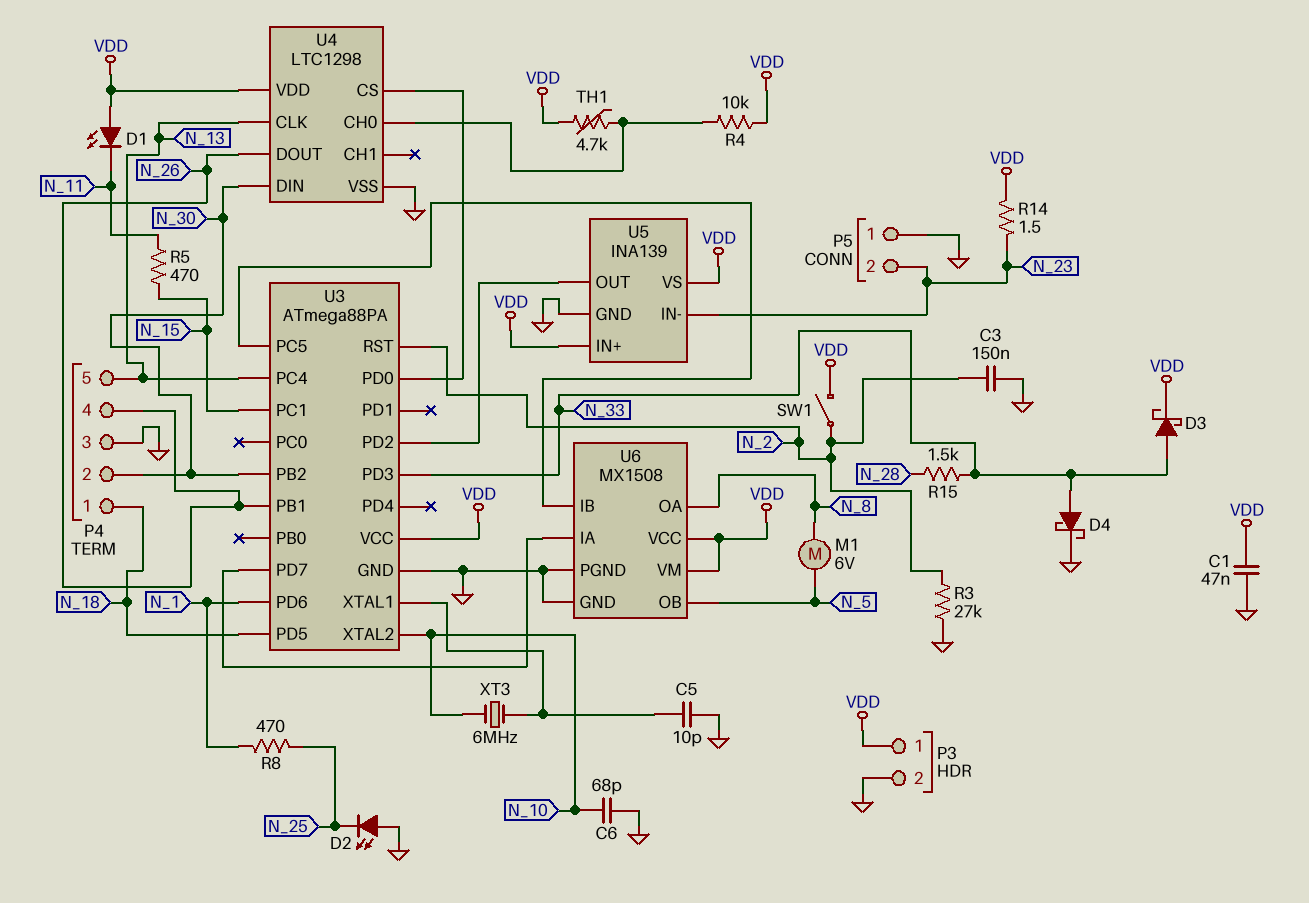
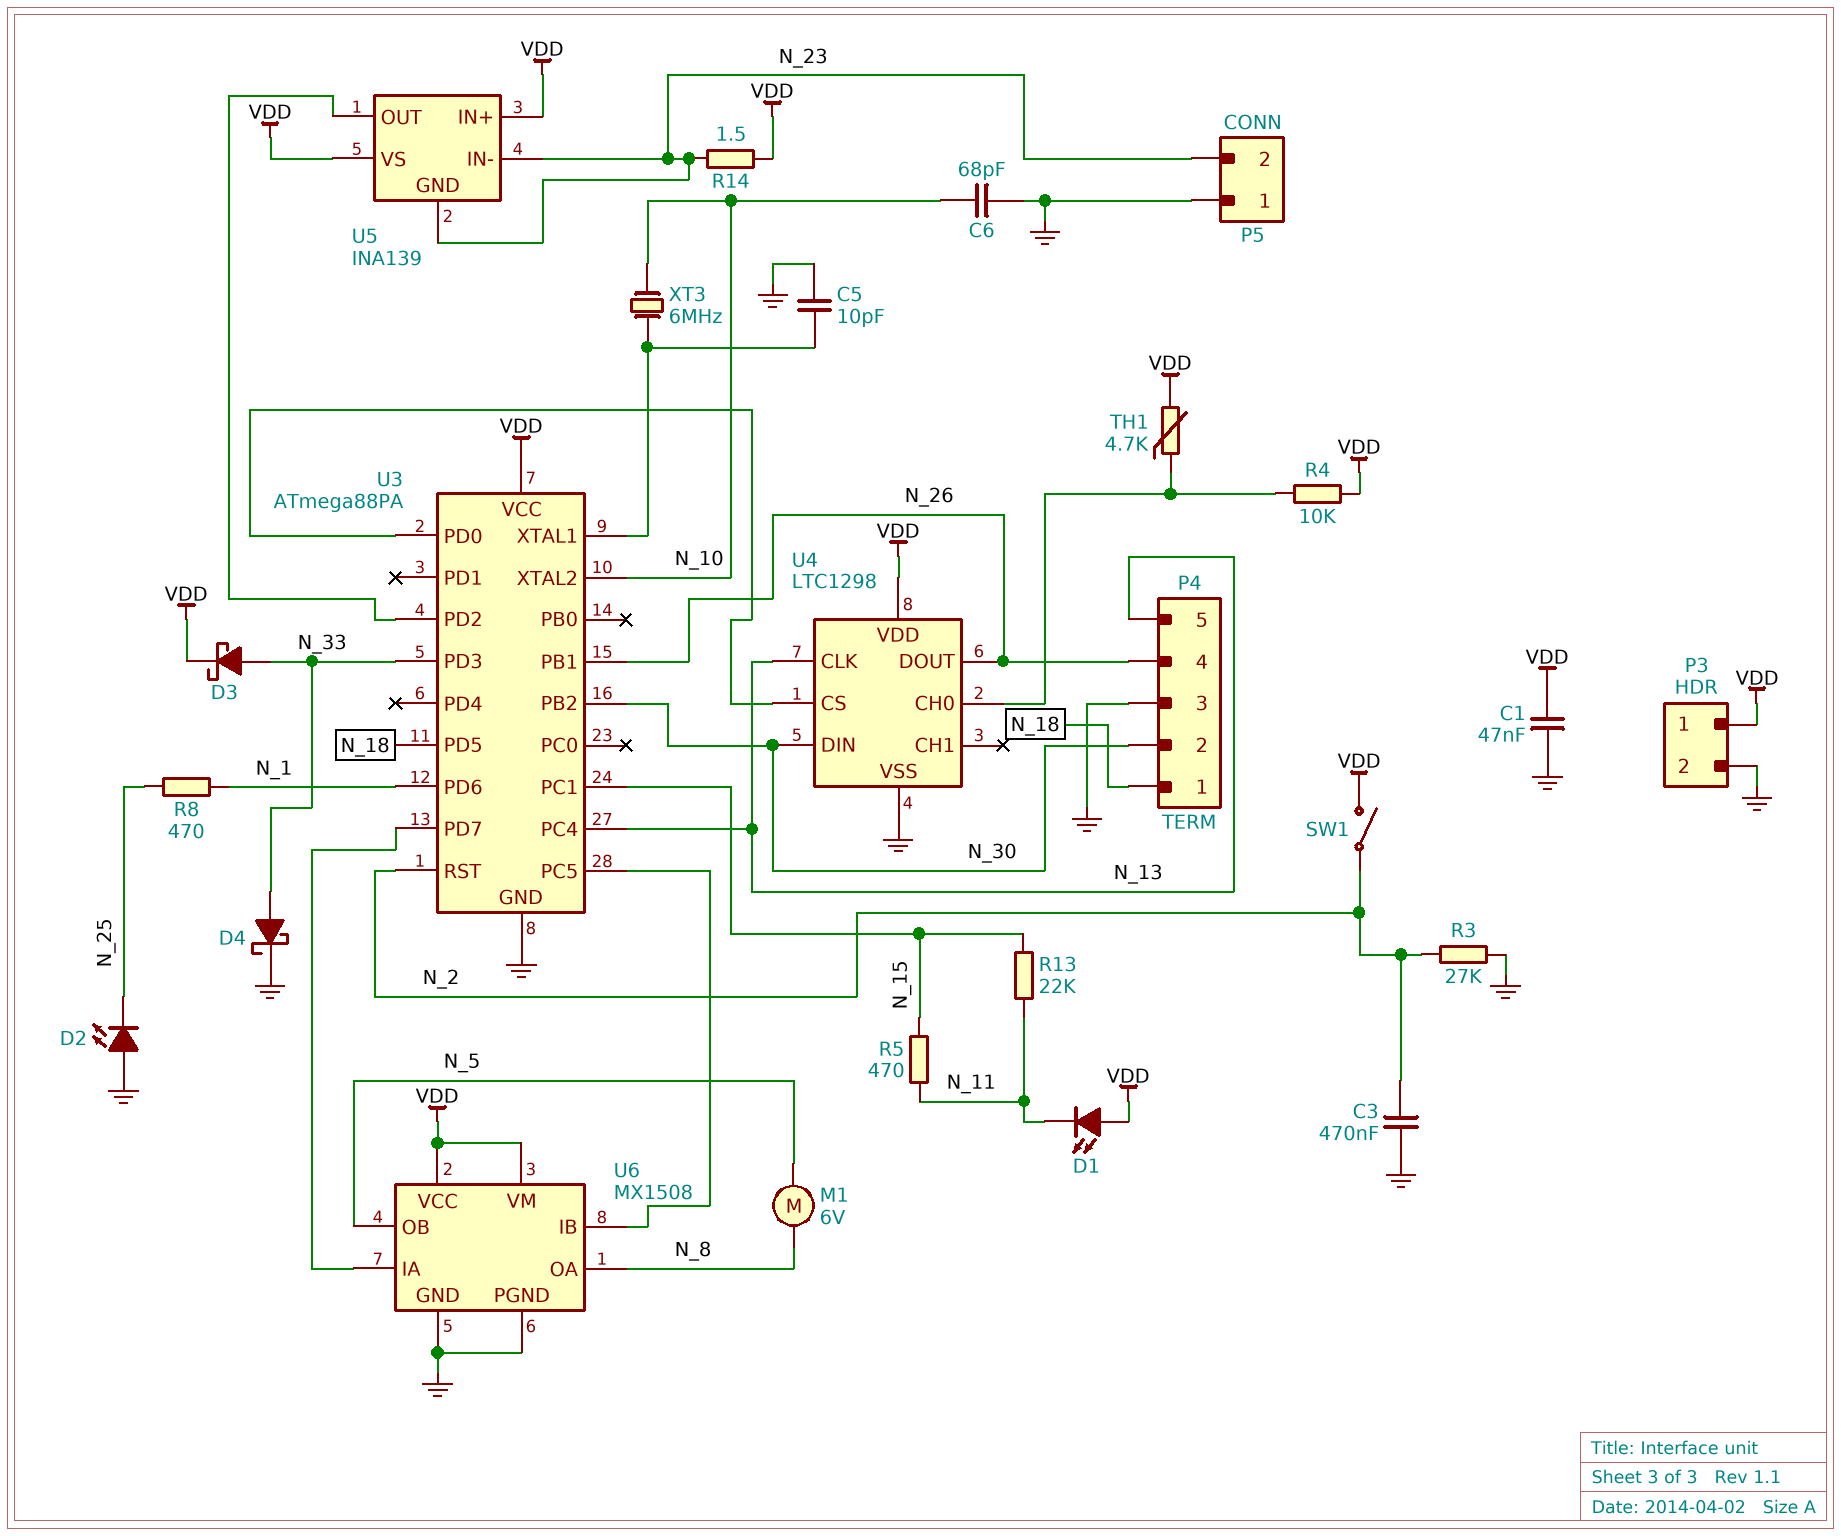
C3: 150nF (GND, N_2) -> 470nF (GND, N_2)
R13: none -> 22k (N_11, N_15)
R15: 1.5k (N_28, N_33) -> none
U5 pin GND: GND -> N_23

